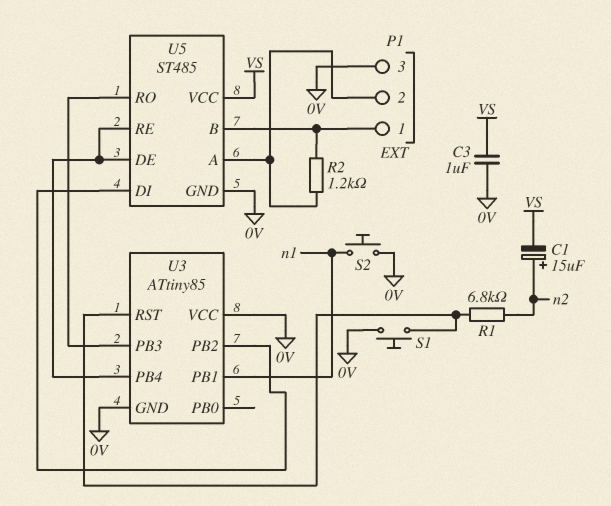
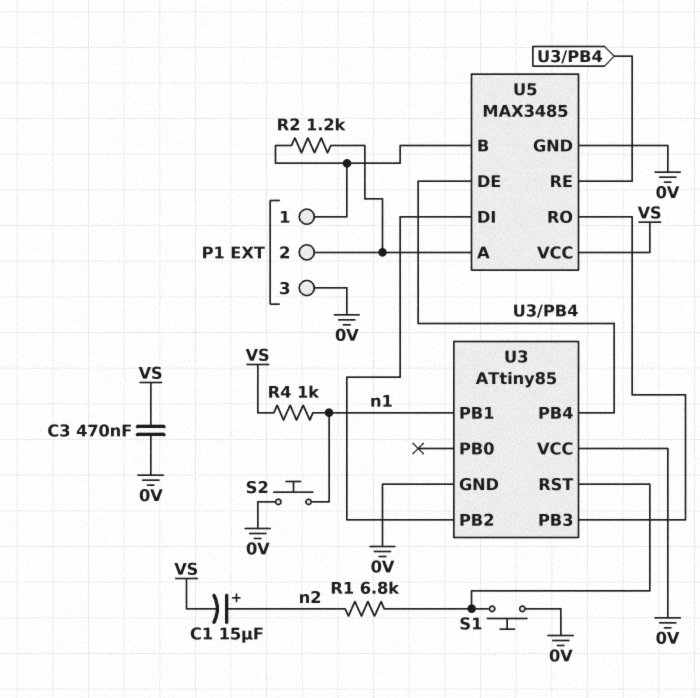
C3: 1uF (0V, VS) -> 470nF (0V, VS)
R4: none -> 1k (VS, n1)
U5: ST485 -> MAX3485

